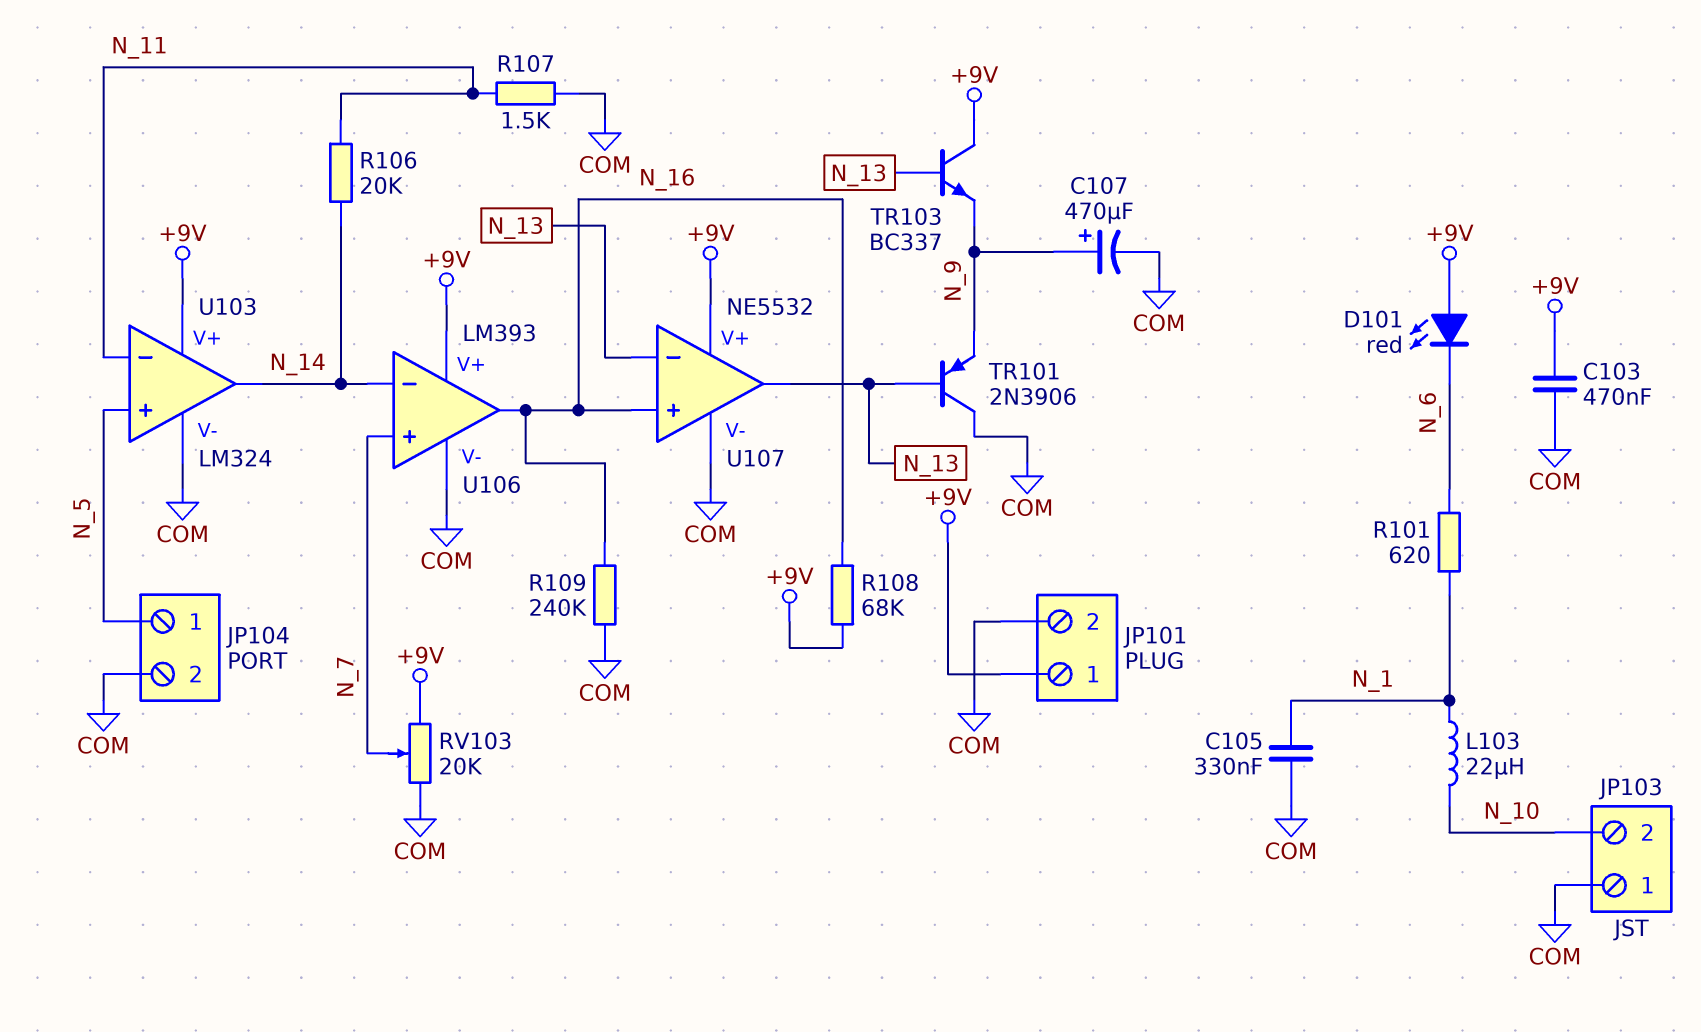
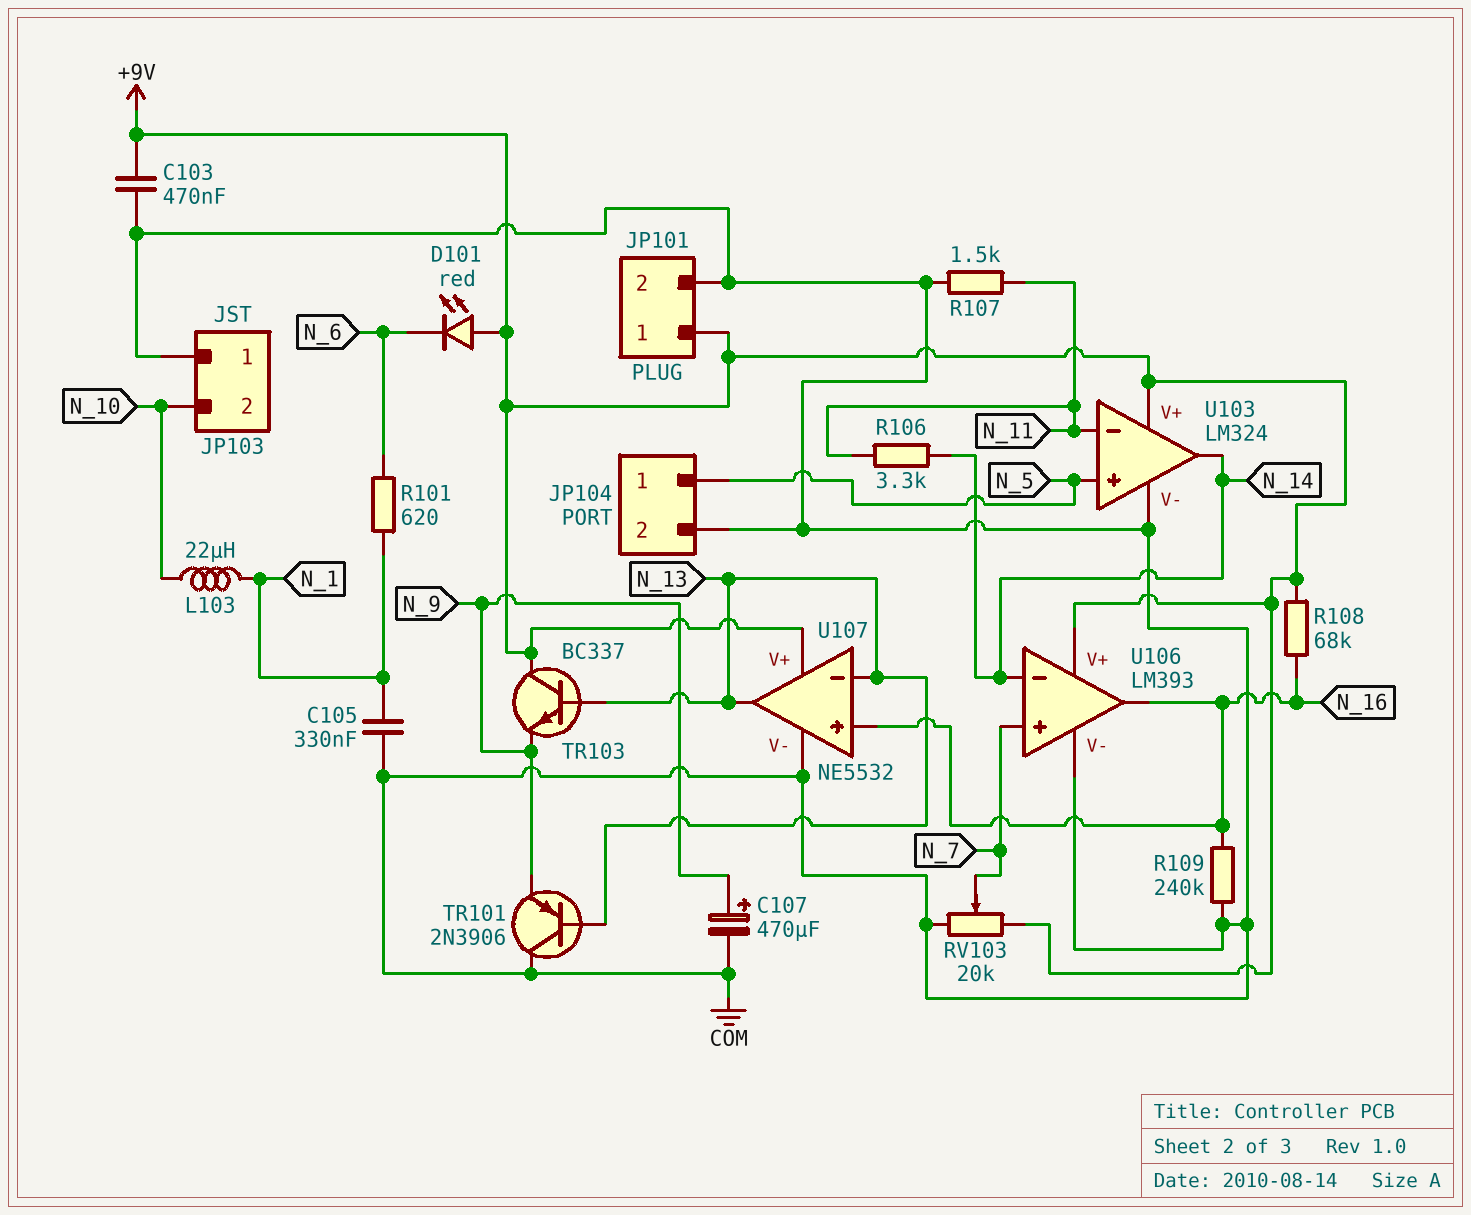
R106: 20k (N_11, N_14) -> 3.3k (N_11, N_14)

